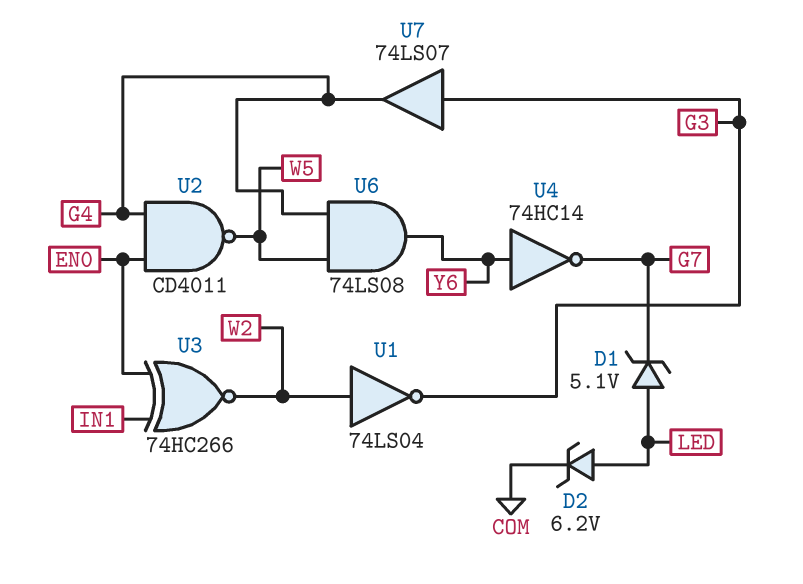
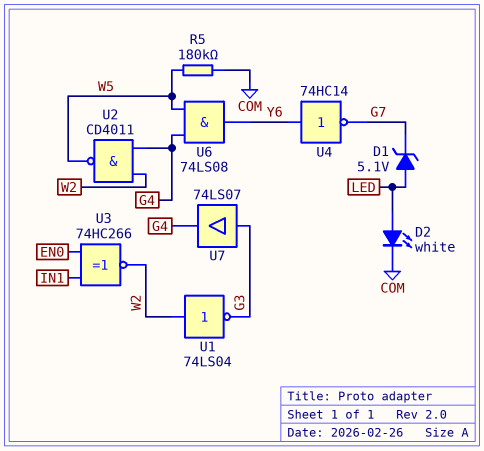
D2: zener 6.2V (A LED, K COM) -> LED white (A LED, K COM)
R5: none -> 180k (COM, W5)
U2: NAND CD4011 (in EN0, in G4, out W5) -> NAND CD4011 (in G4, in W2, out W5)

